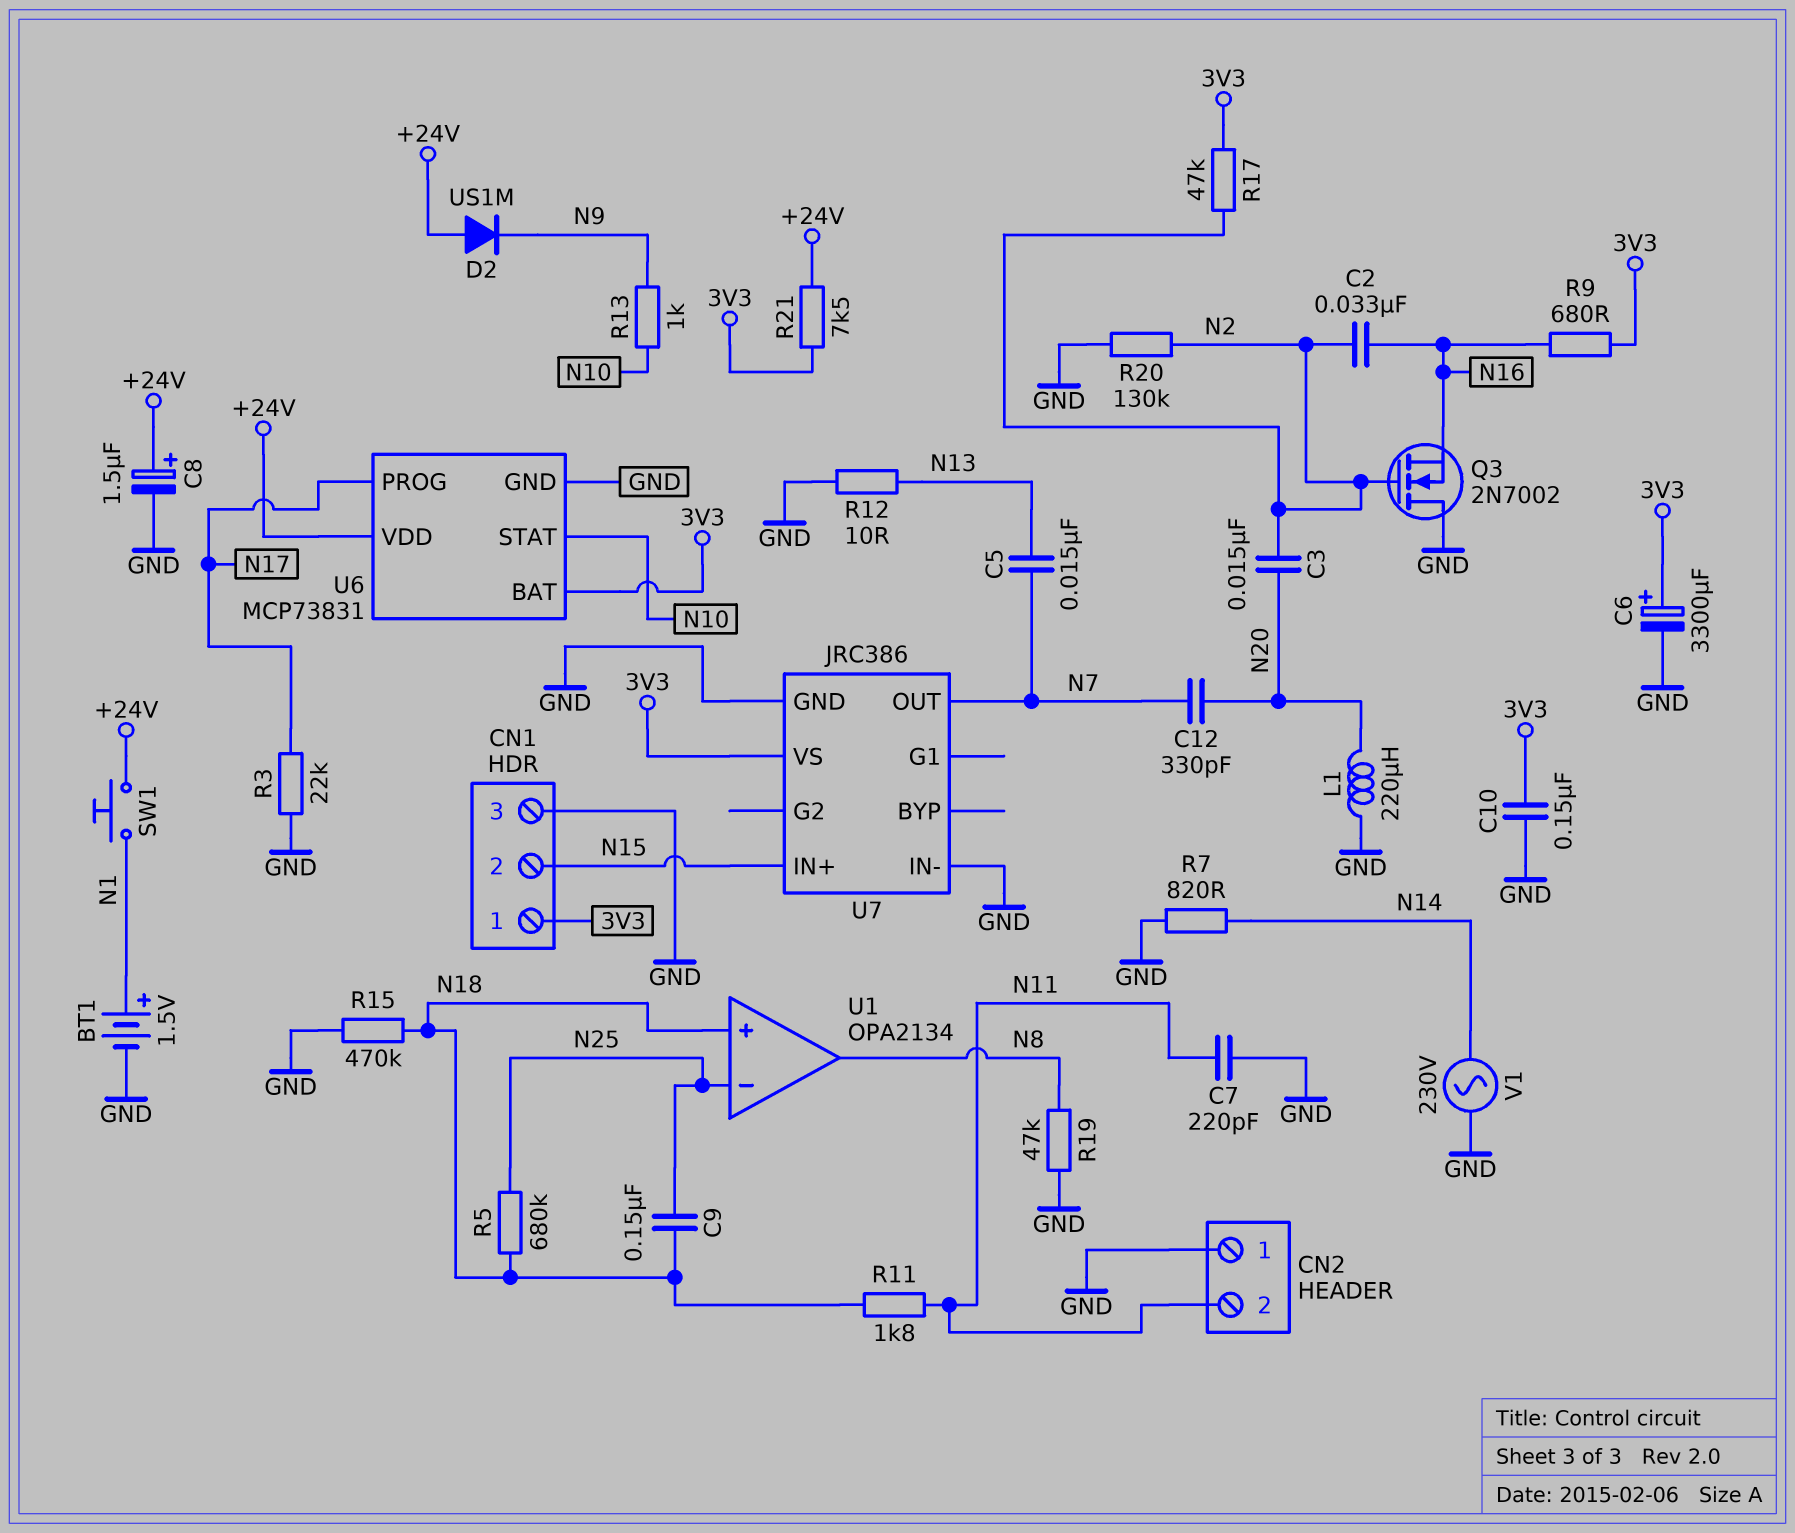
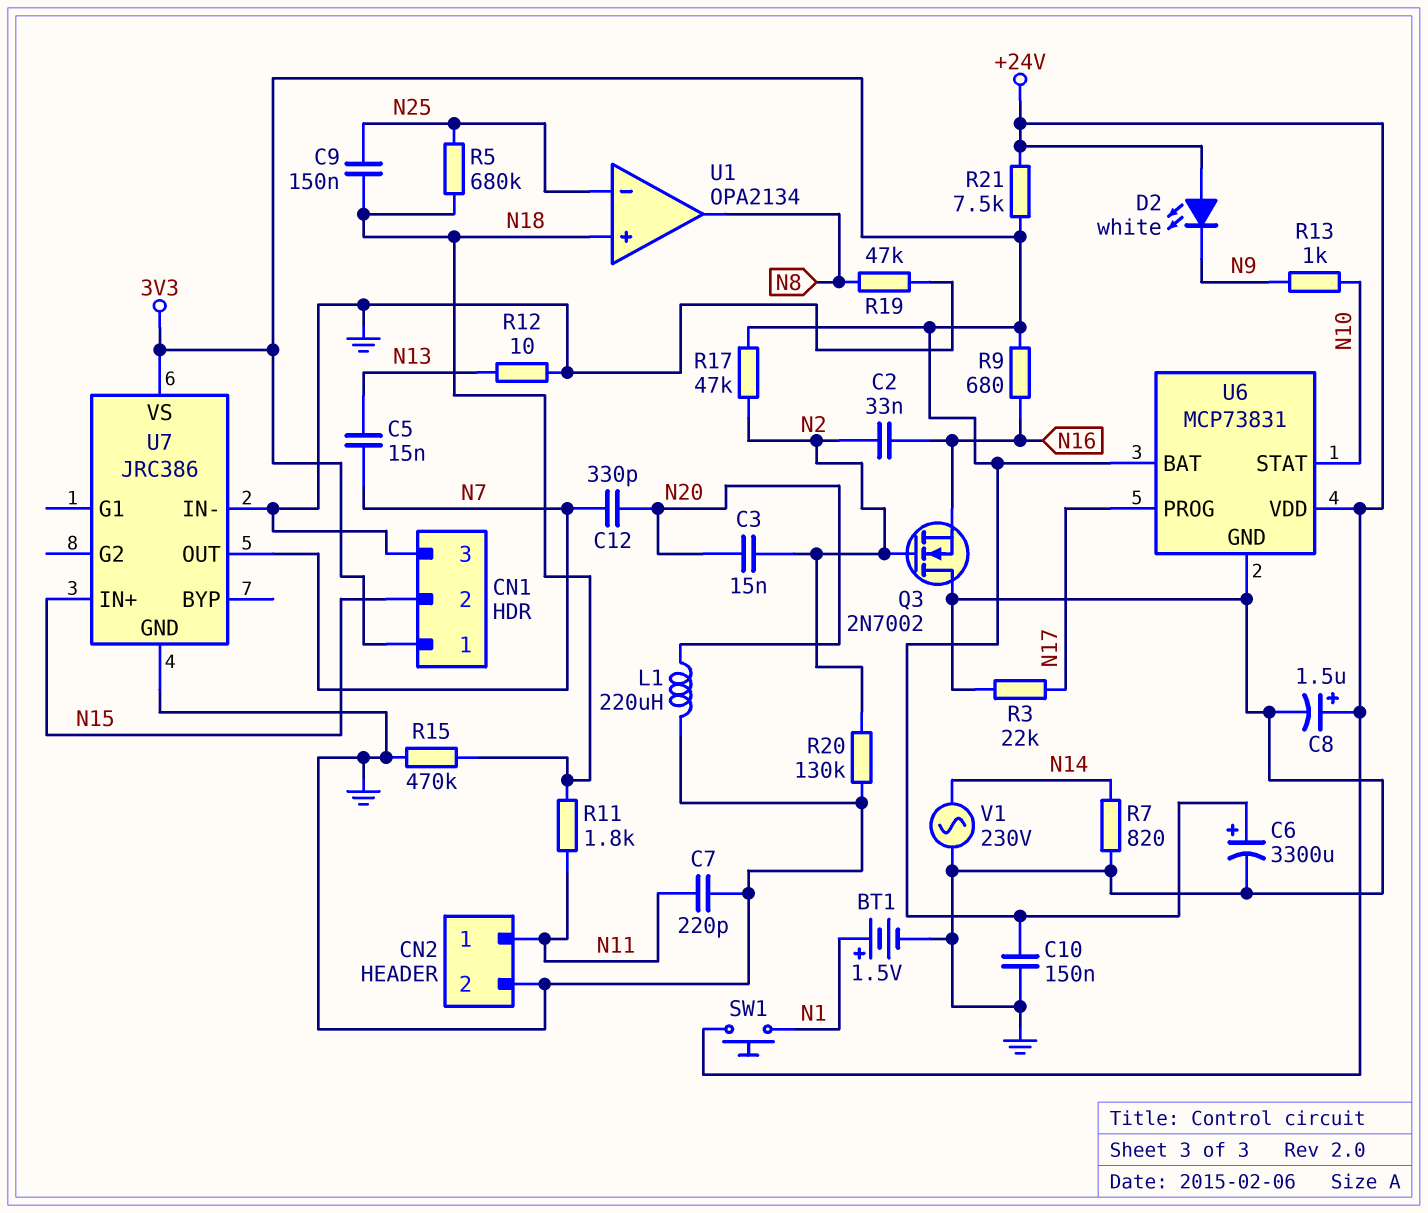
CN2 pin 1: GND -> N11
CN2 pin 2: N11 -> GND
D2: diode US1M (A +24V, K N9) -> LED white (A +24V, K N9)

